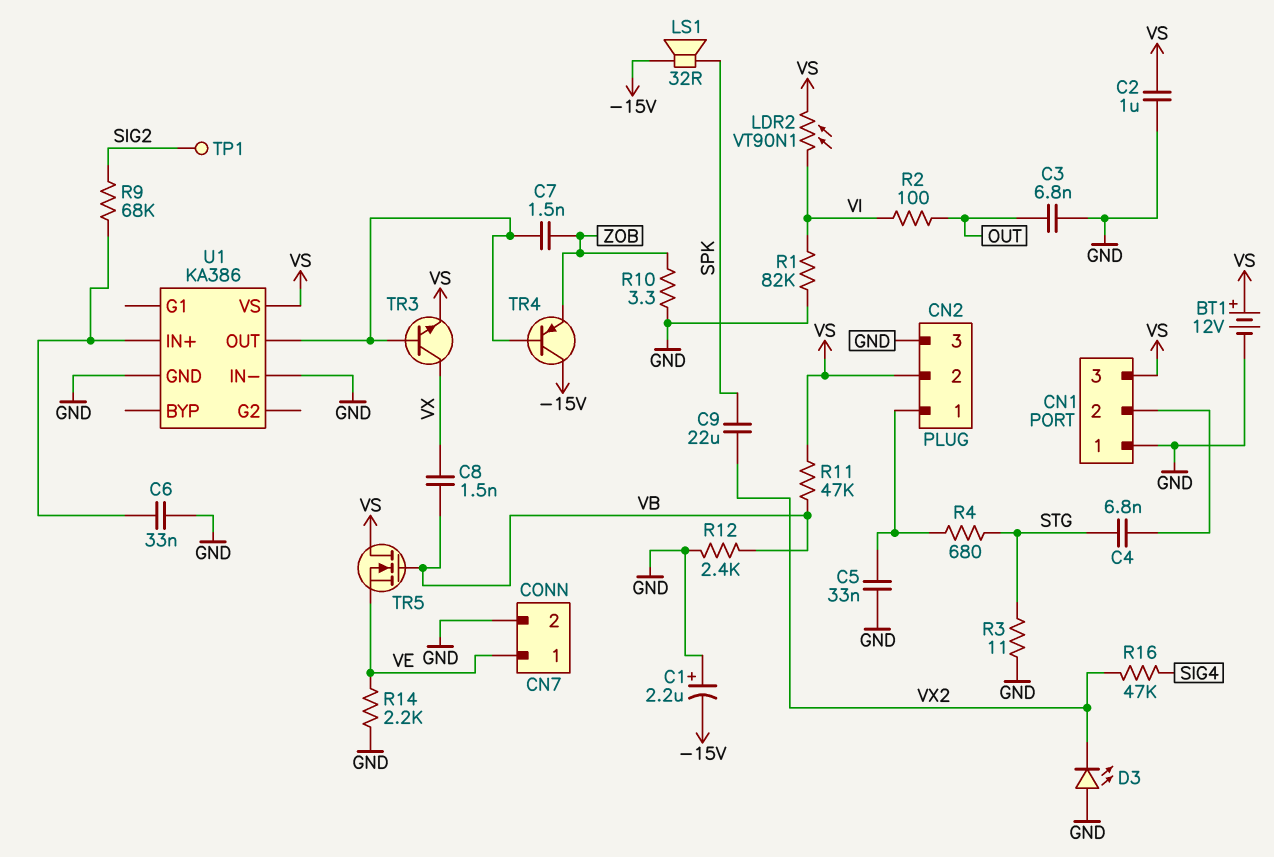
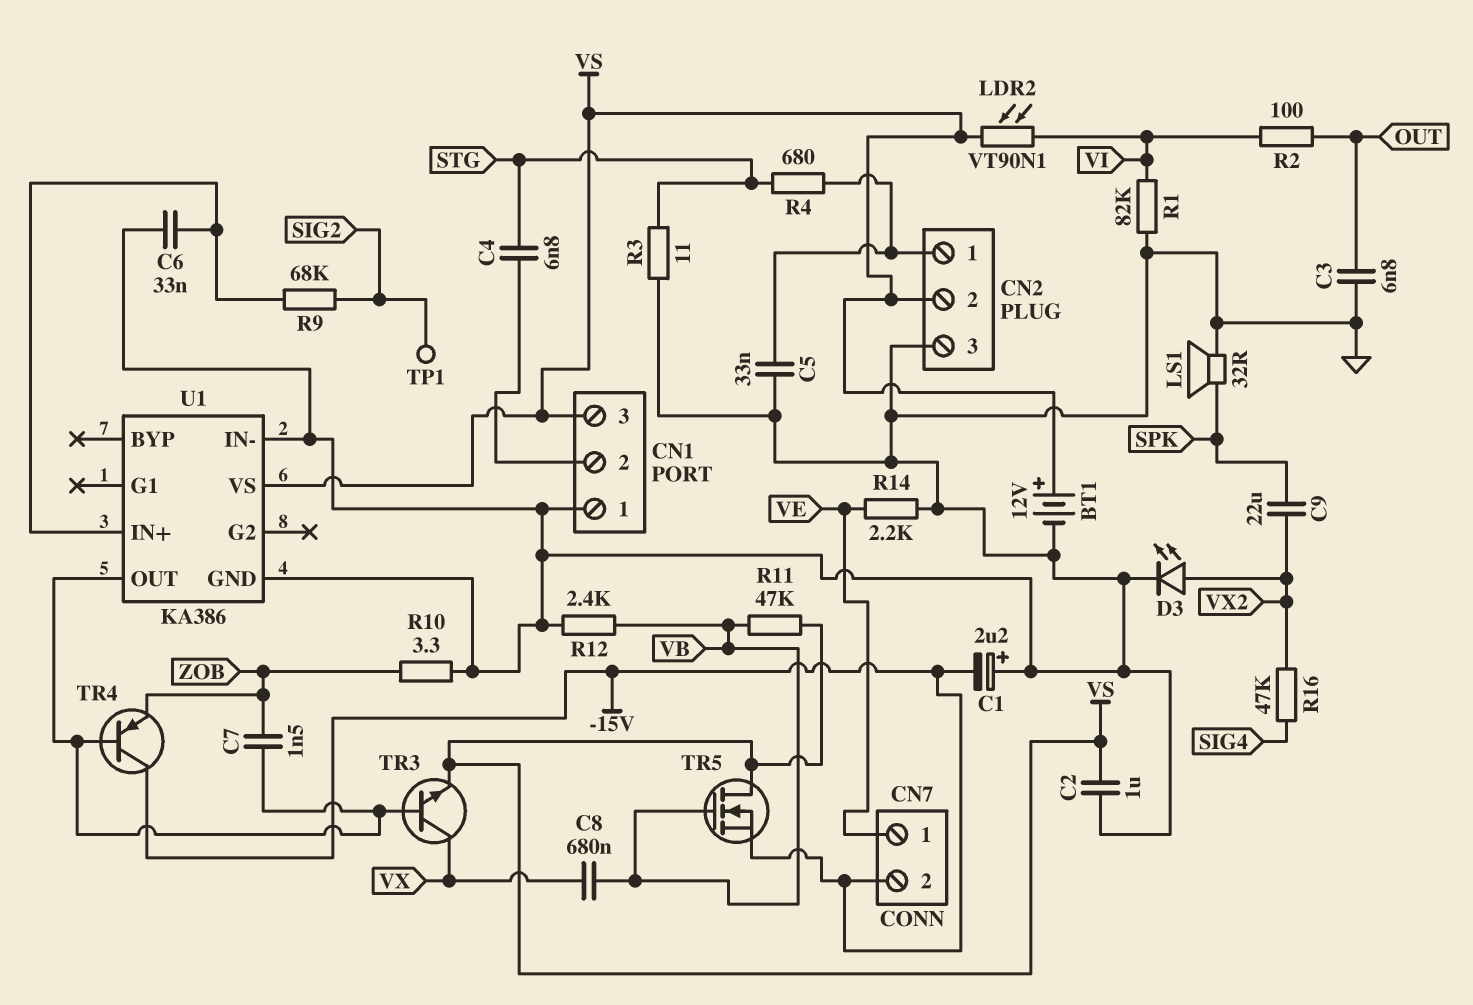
C8: 1.5nF (VB, VX) -> 680nF (VB, VX)
CN7 pin 2: GND -> -15V
D3: LED (A GND, K VX2) -> LED (A VX2, K GND)
LS1: speaker 32R (-15V, SPK) -> speaker 32R (GND, SPK)
TR5: NMOS (G VB, D VS, S VE) -> NMOS (G VB, D VS, S -15V)

